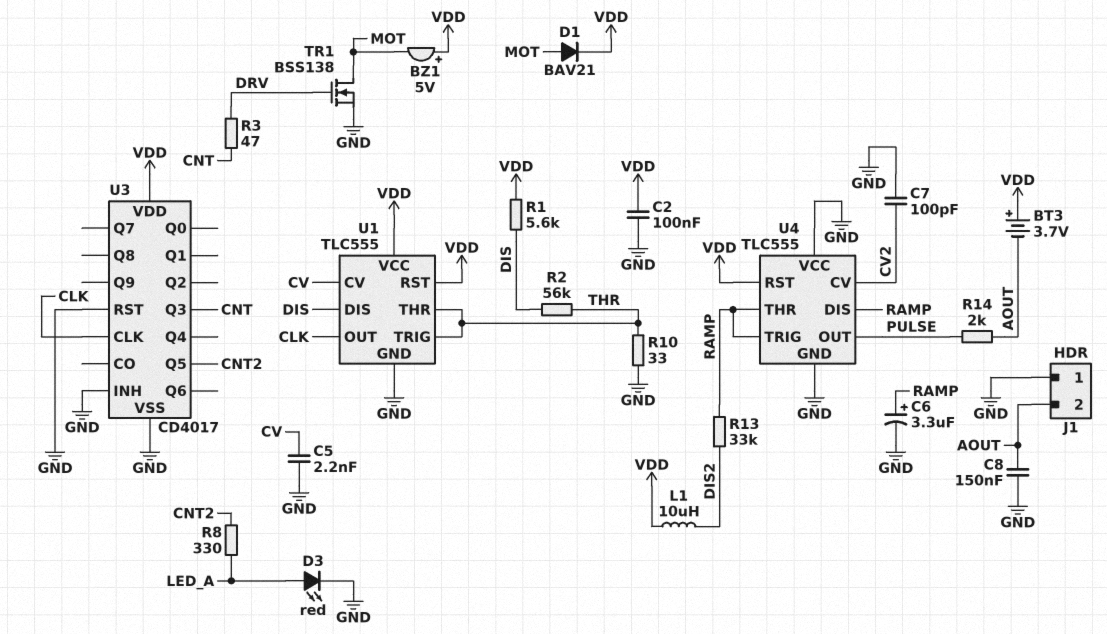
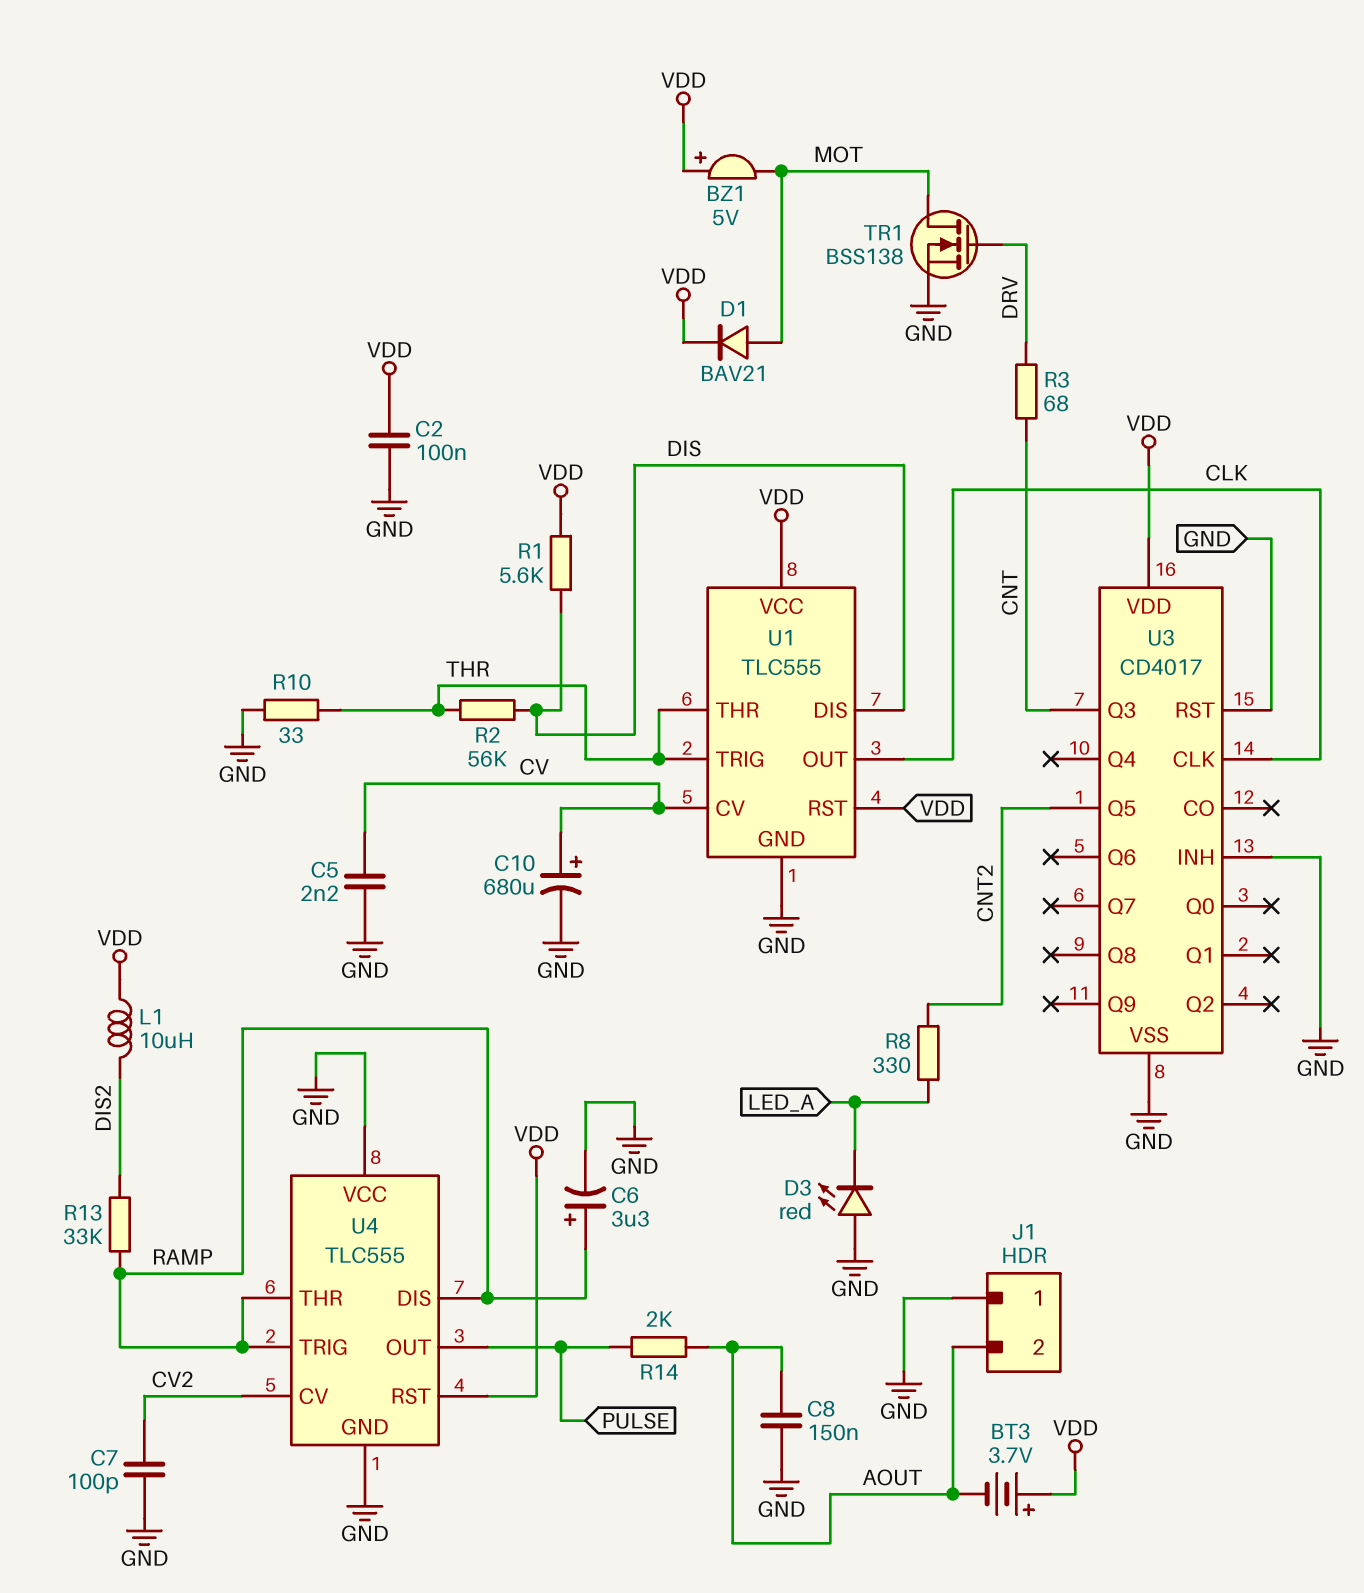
C10: none -> 680uF (plus CV, minus GND)
D3: LED red (A LED_A, K GND) -> LED red (A GND, K LED_A)
R3: 47 (CNT, DRV) -> 68 (CNT, DRV)

